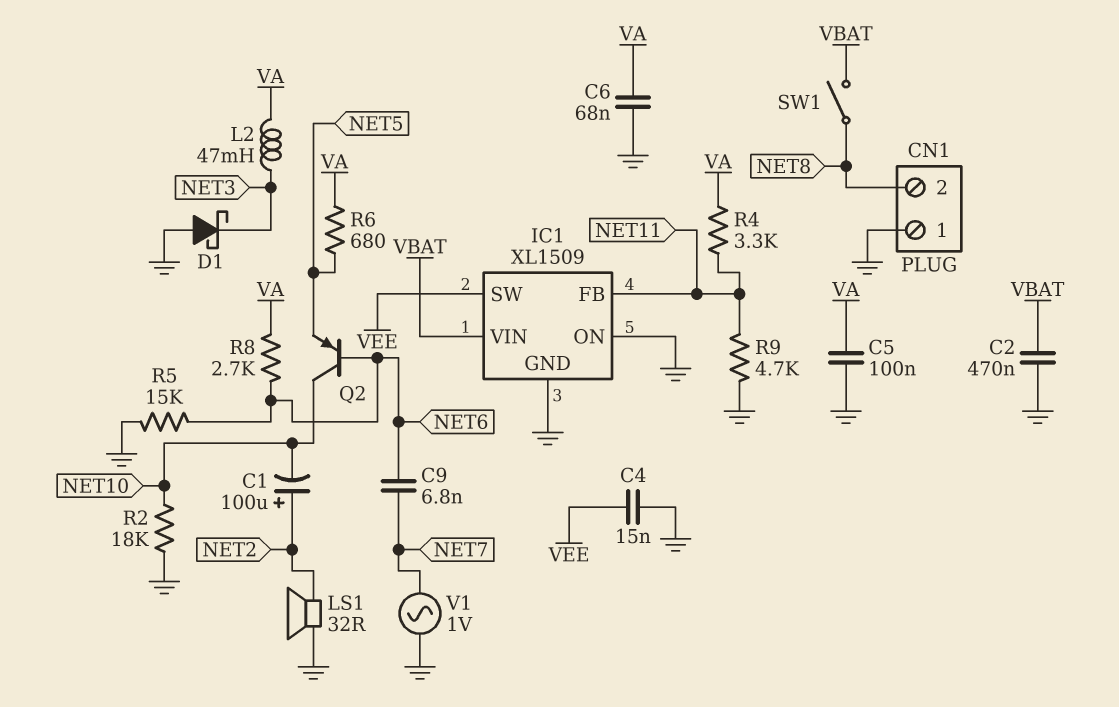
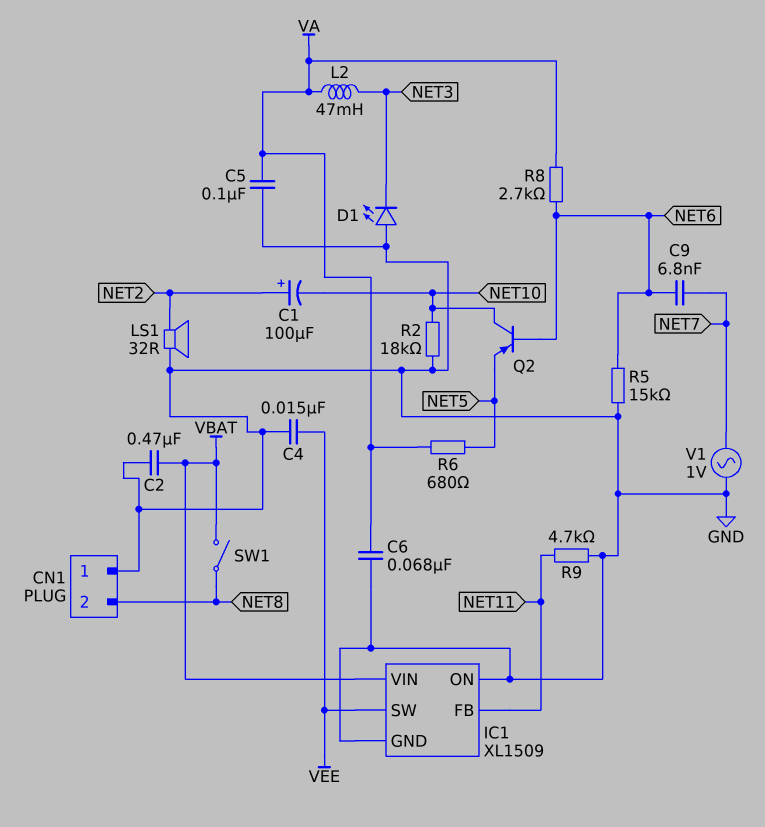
D1: schottky (A GND, K NET3) -> LED (A GND, K NET3)
R4: 3.3k (NET11, VA) -> none

